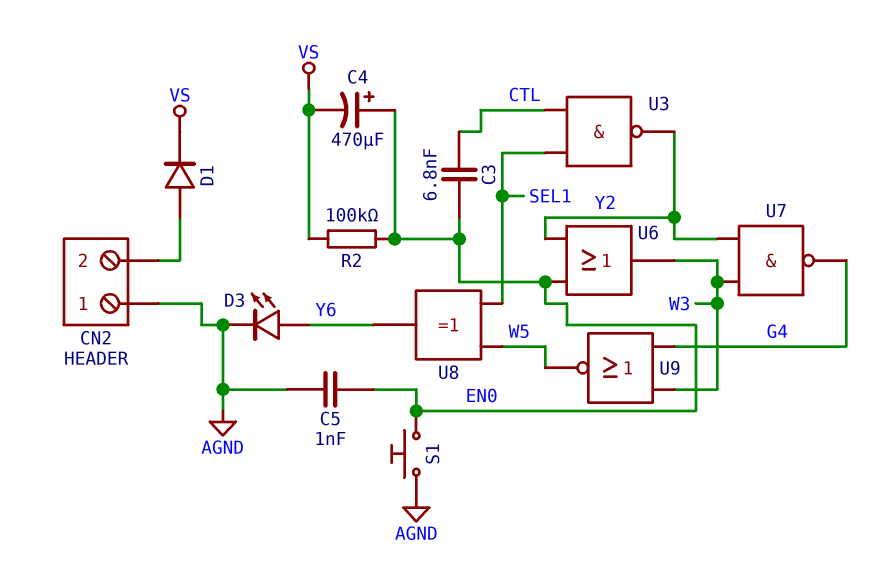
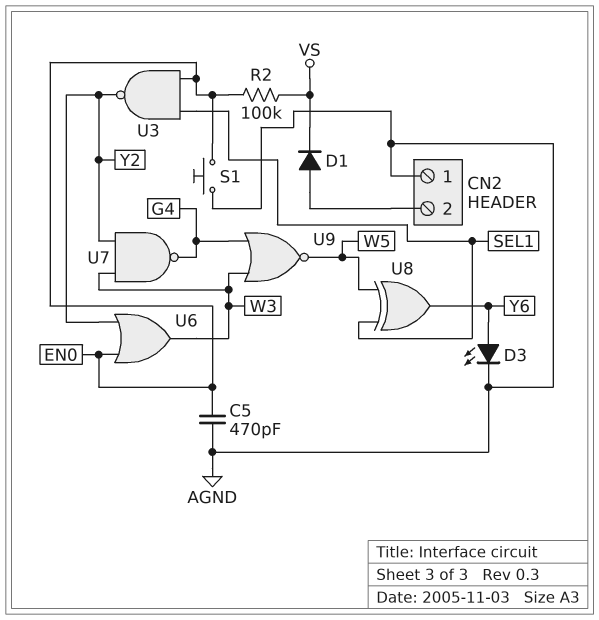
C3: 6.8nF (CTL, EN0) -> none
C4: 470uF (plus EN0, minus VS) -> none
C5: 1nF (AGND, EN0) -> 470pF (AGND, EN0)
U3: NAND (in CTL, in SEL1, out Y2) -> NAND (in EN0, in SEL1, out Y2)

